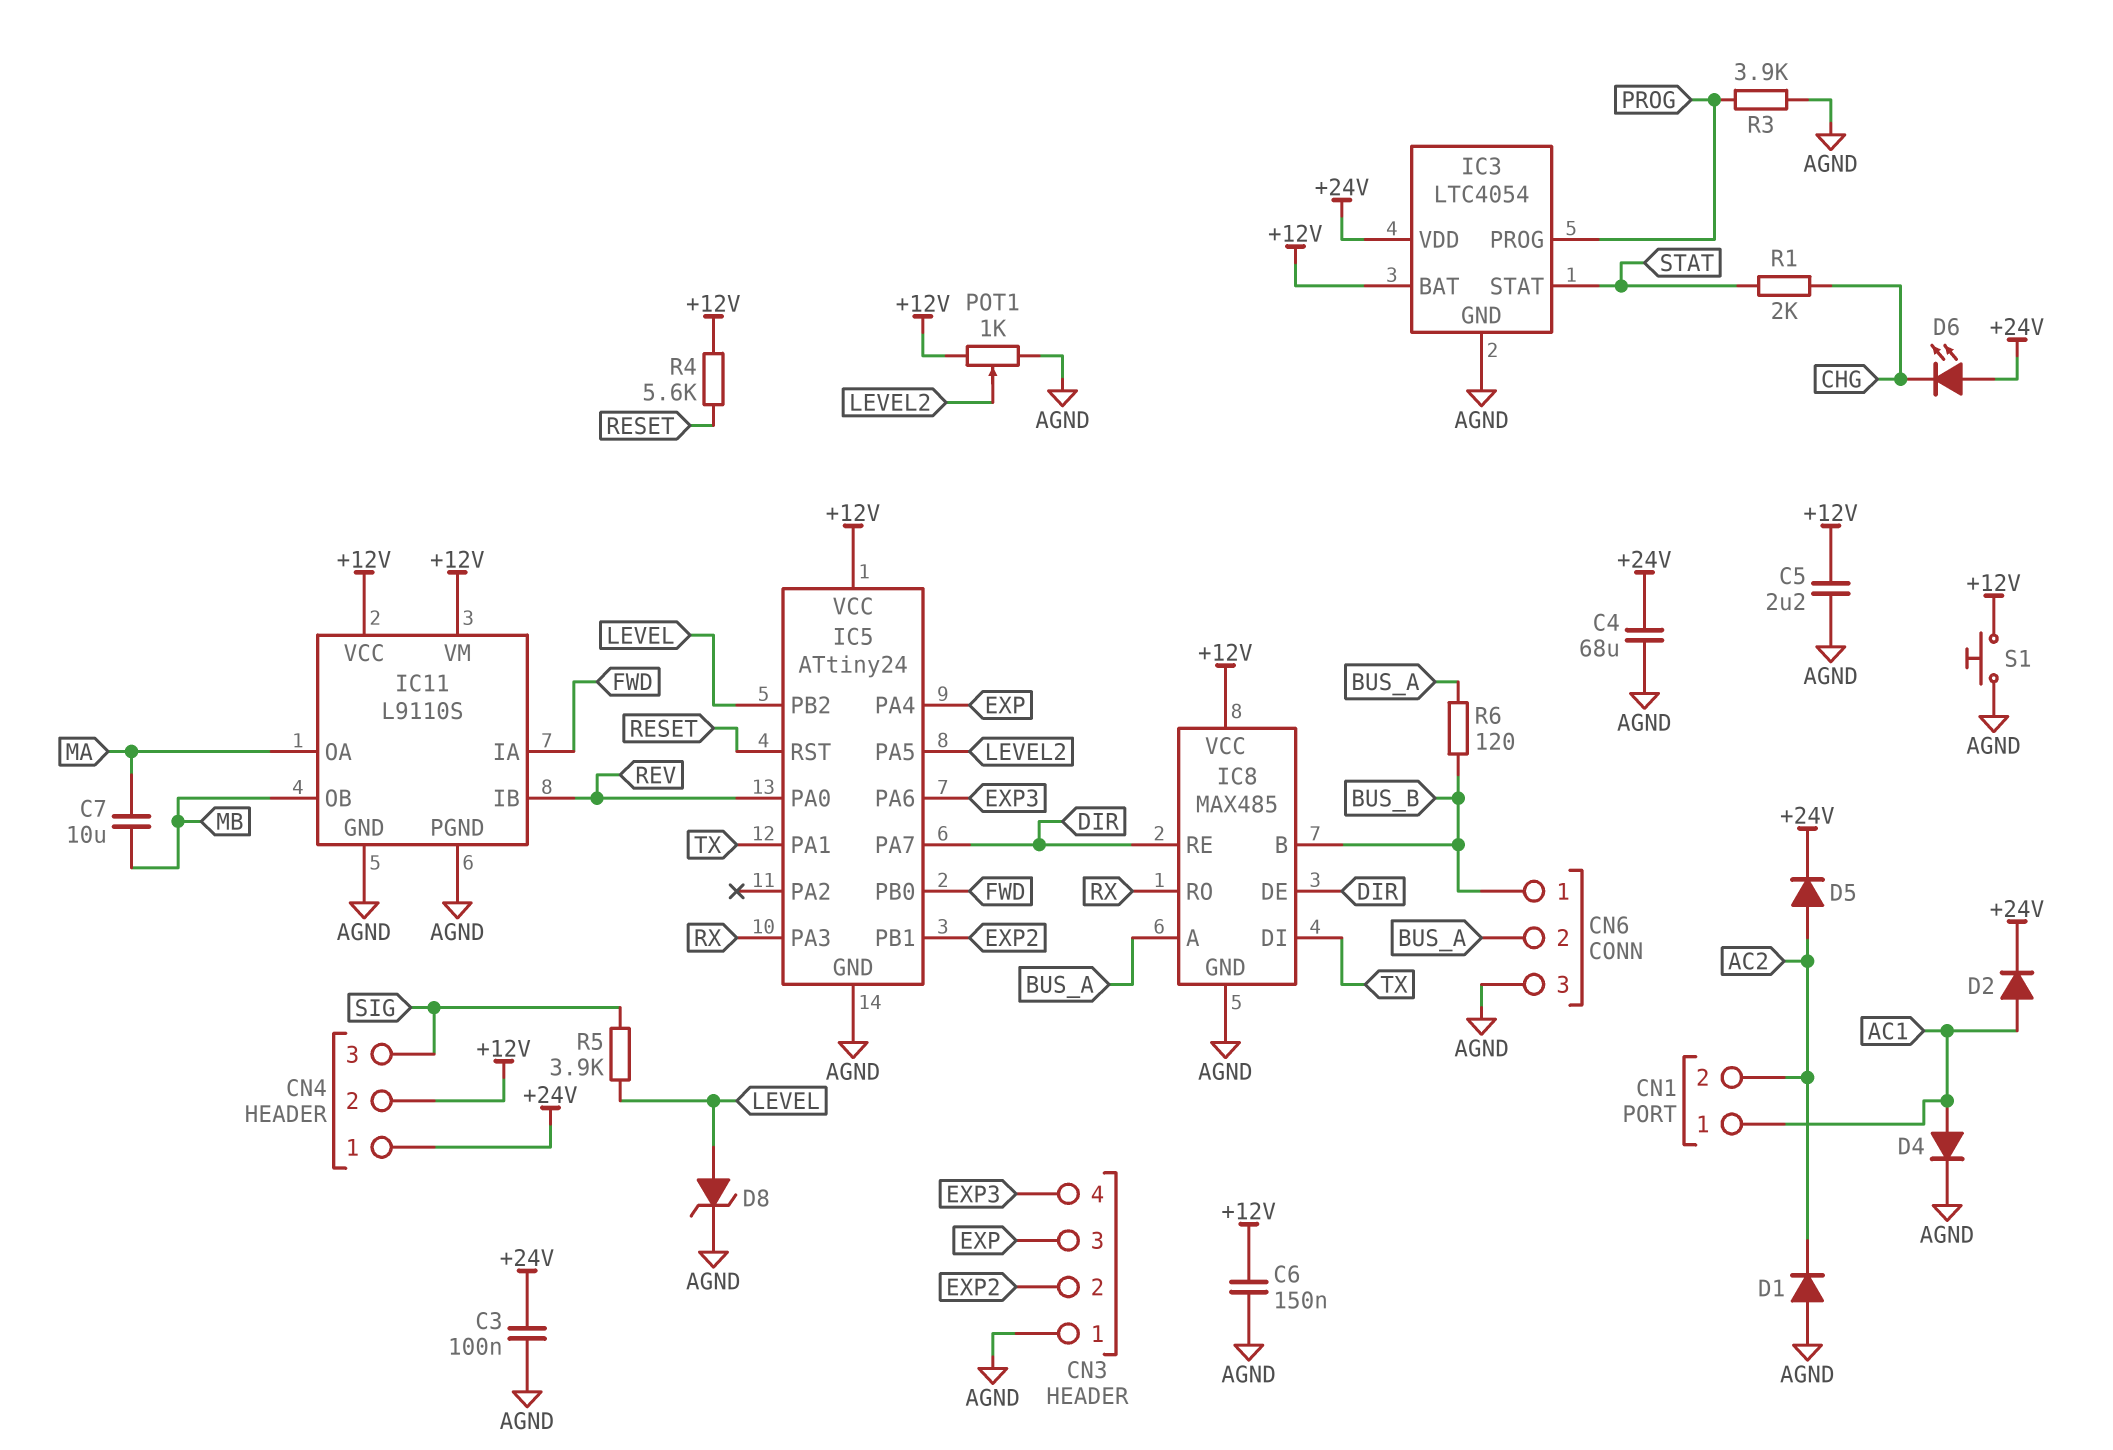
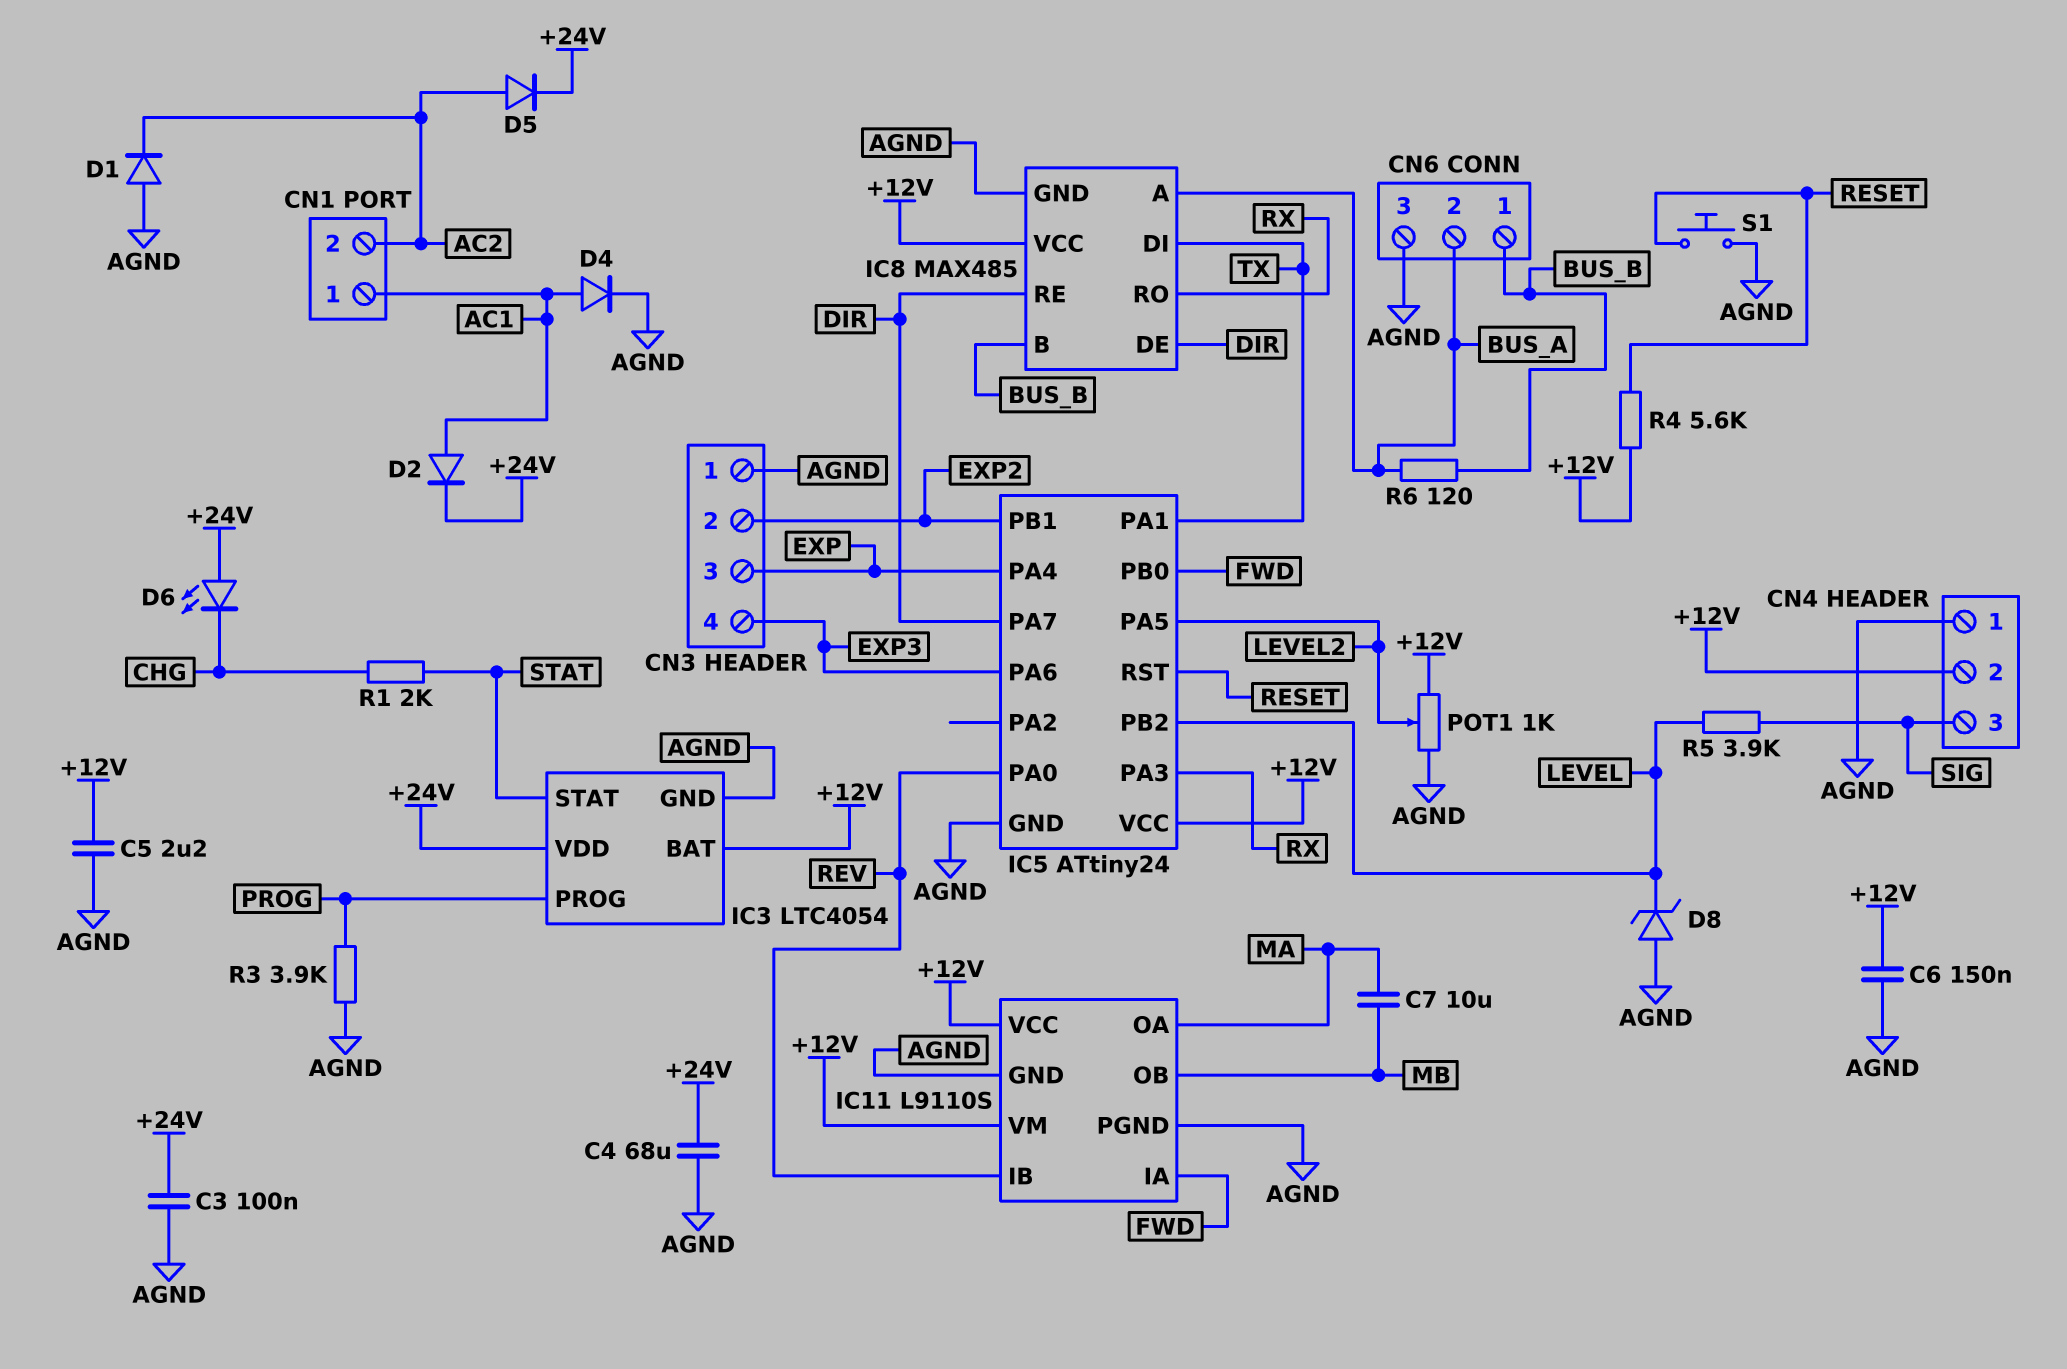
CN4 pin 1: +24V -> AGND
D8: zener (A LEVEL, K AGND) -> zener (A AGND, K LEVEL)
S1: button (+12V, AGND) -> button (AGND, RESET)

